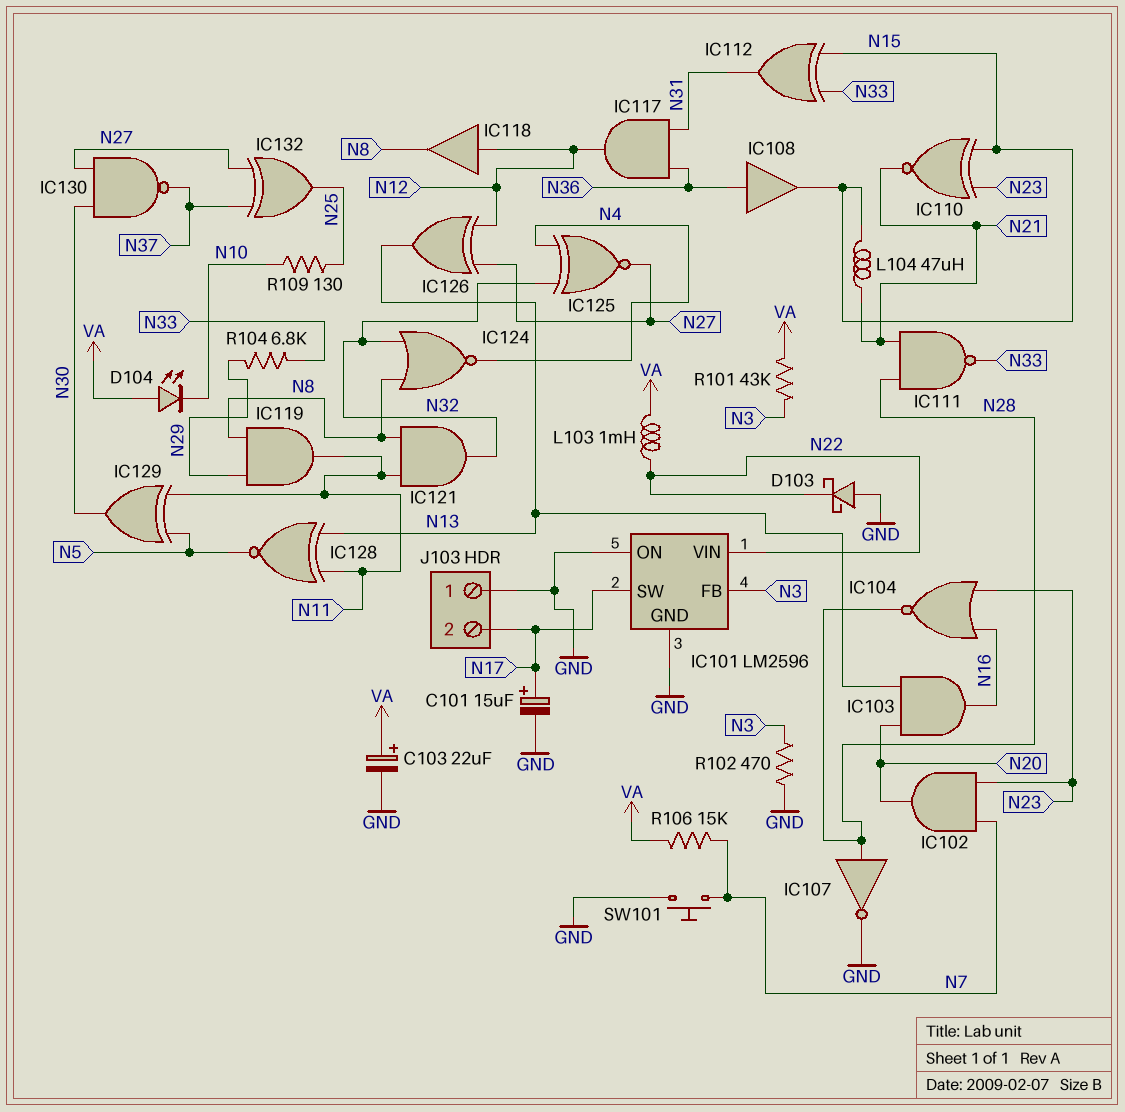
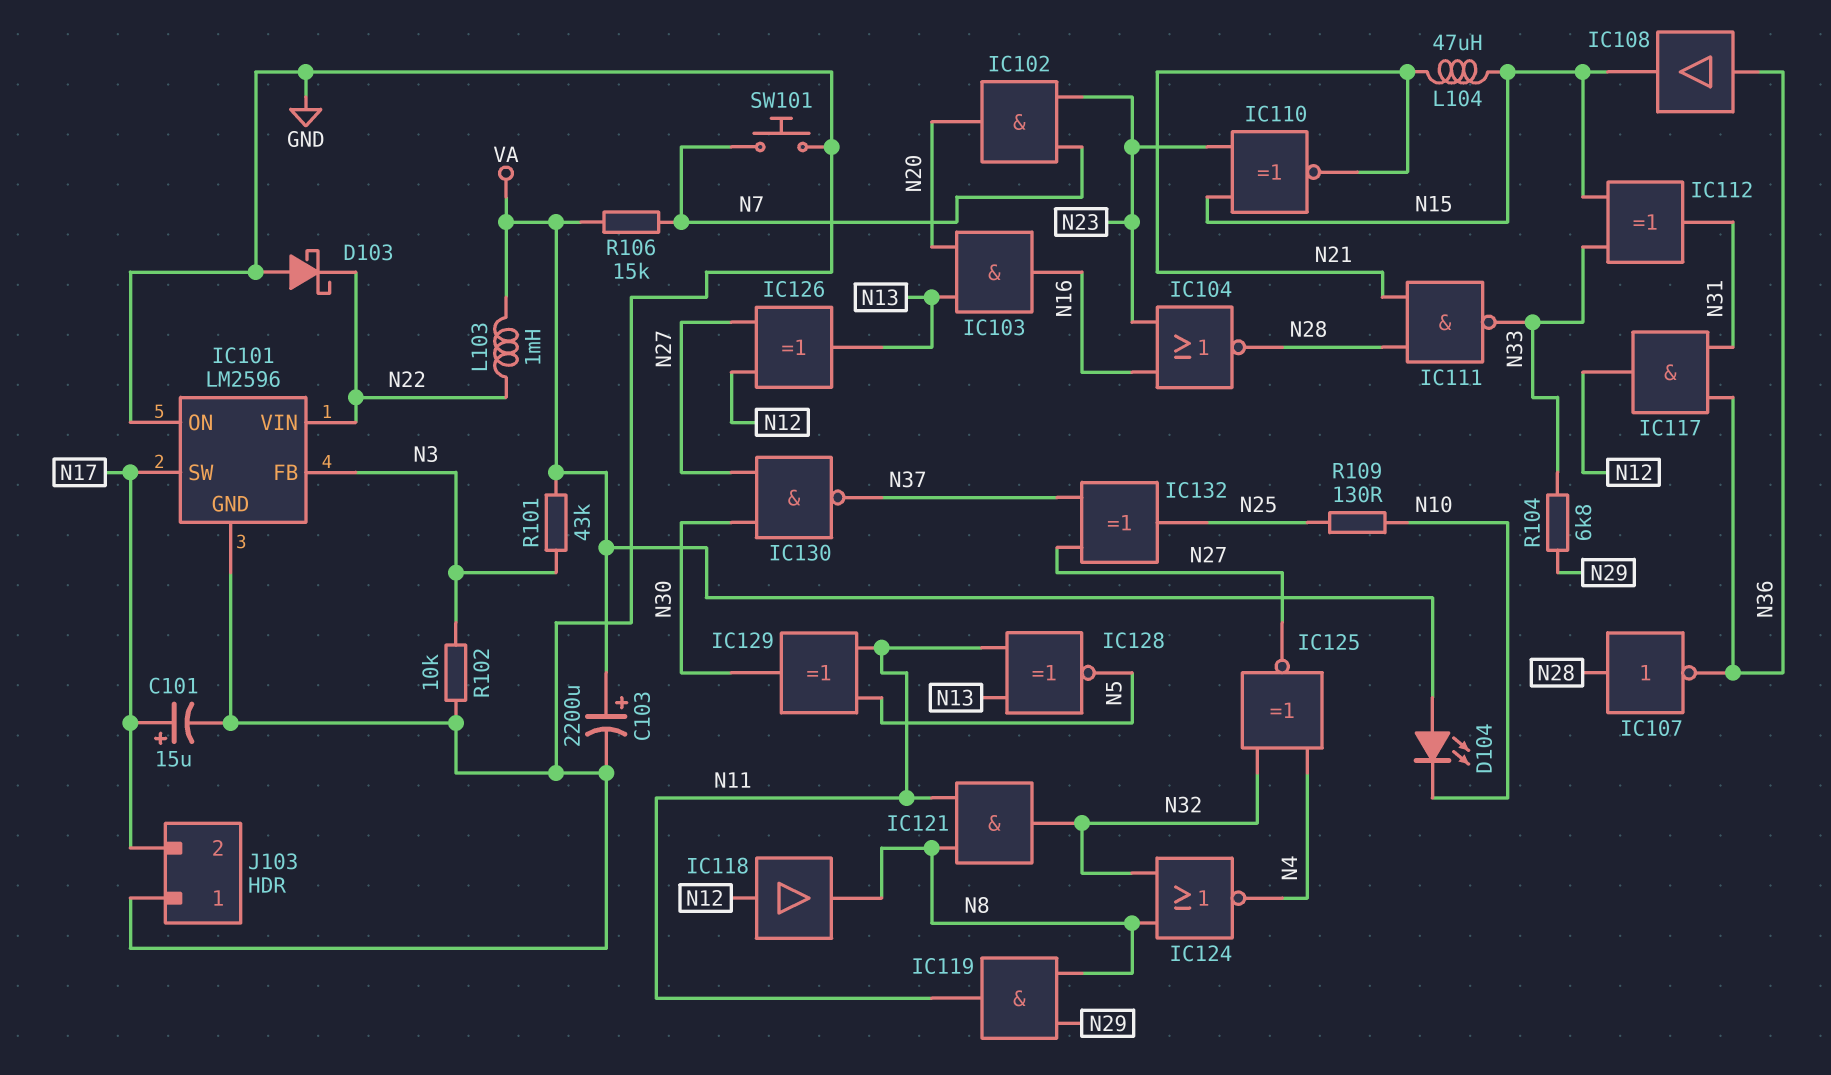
C103: 22uF (plus VA, minus GND) -> 2200uF (plus VA, minus GND)
IC107: NOT (in N28, out GND) -> NOT (in N28, out N36)
R102: 470 (GND, N3) -> 10k (GND, N3)

